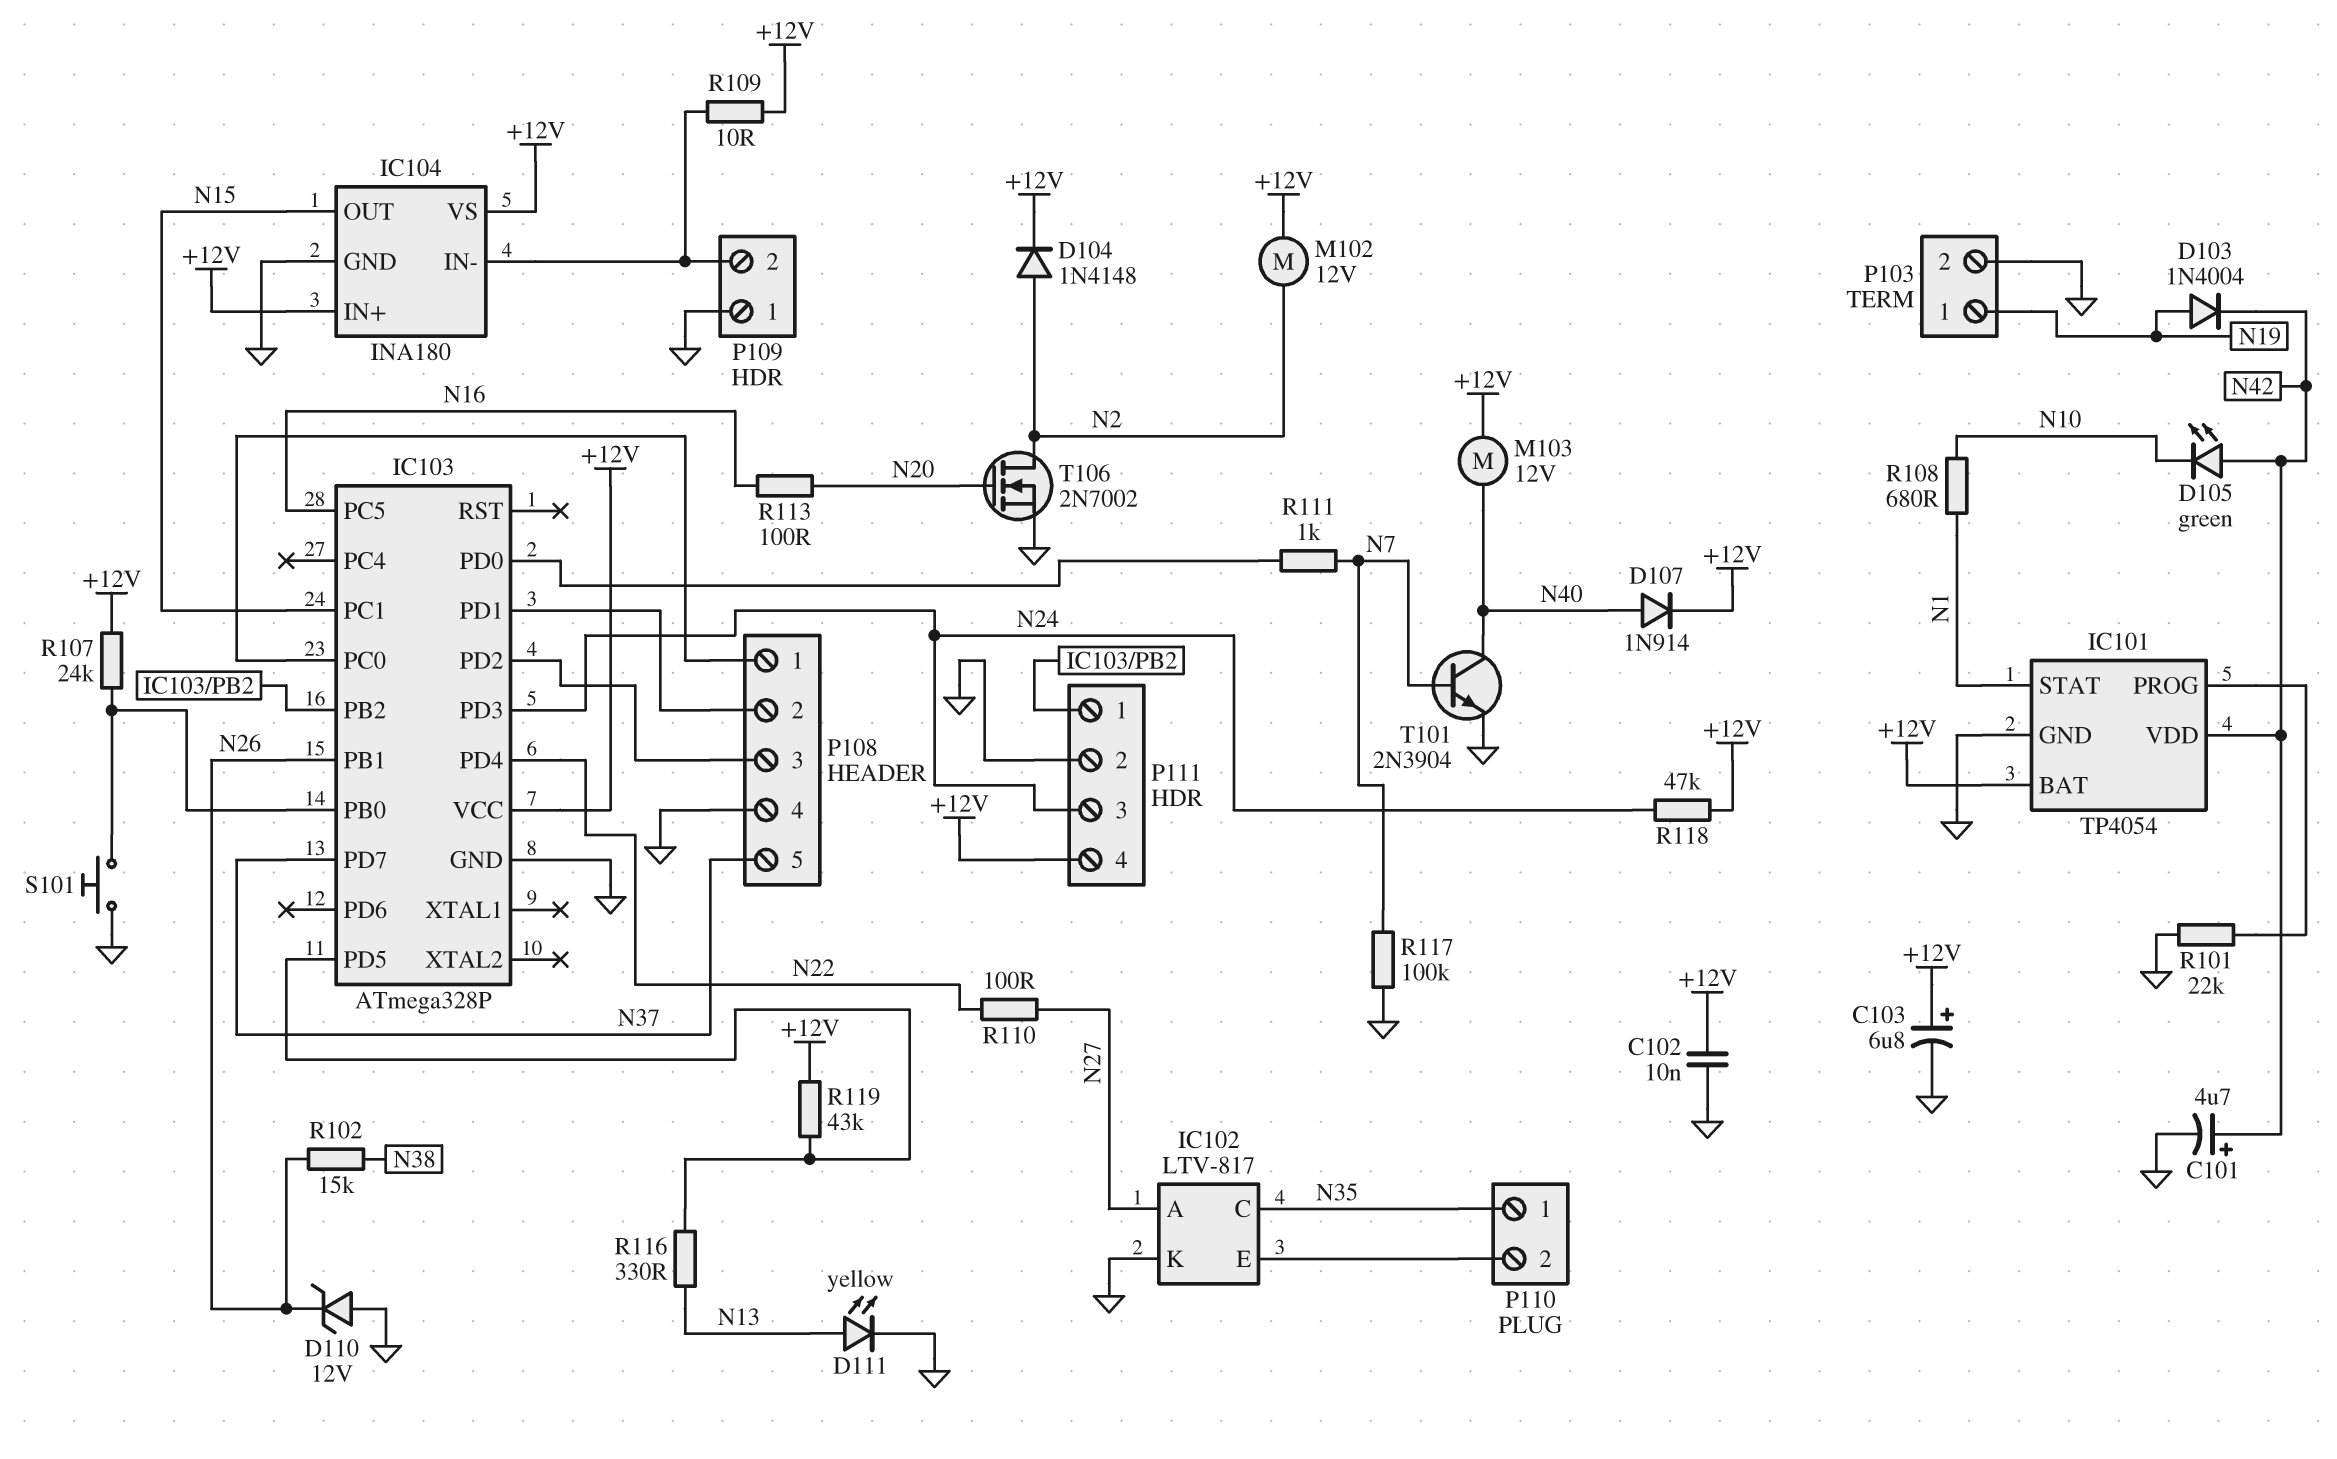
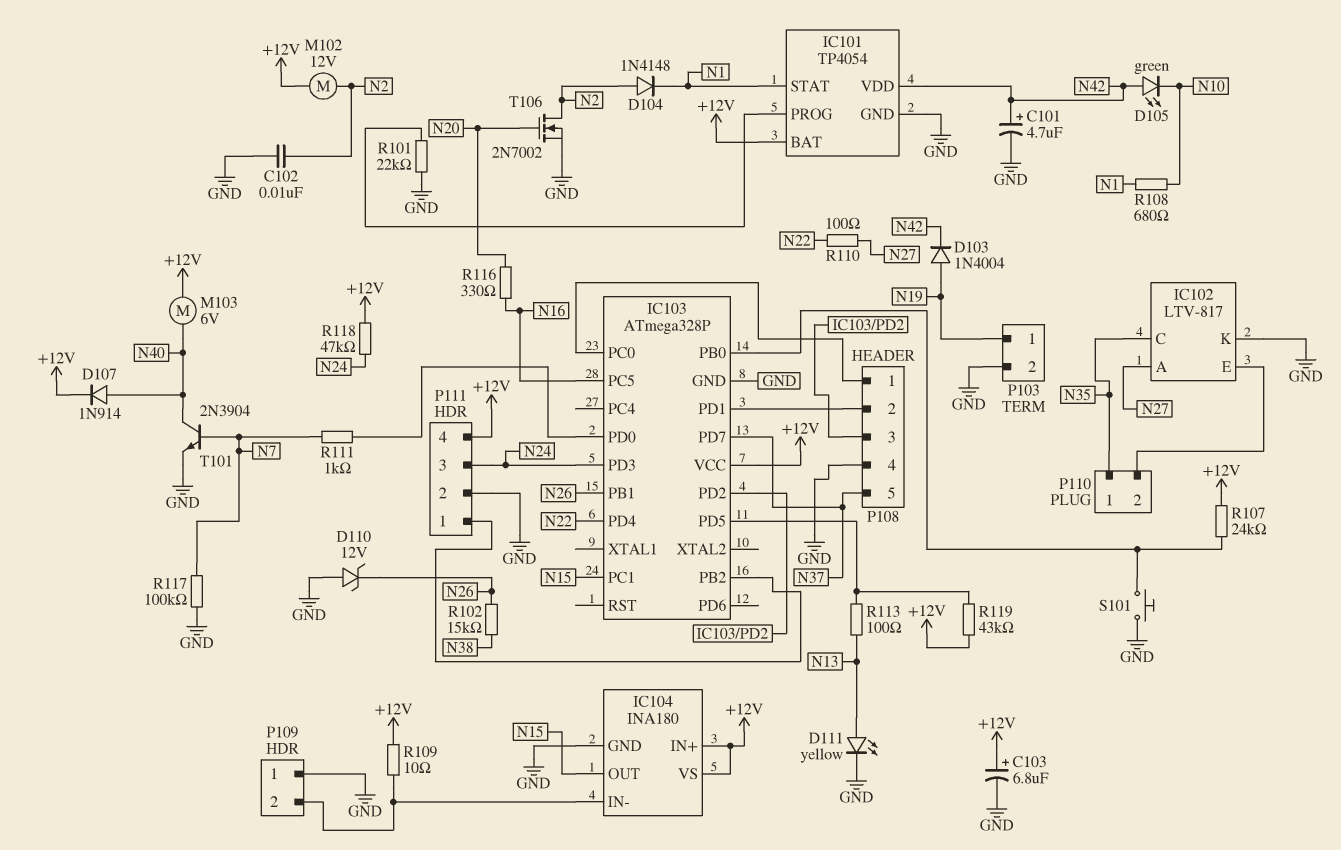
C102: 10nF (+12V, GND) -> 10nF (GND, N2)
D104: diode 1N4148 (A N2, K +12V) -> diode 1N4148 (A N2, K N1)
M103: motor 12V (+12V, N40) -> motor 6V (+12V, N40)
R113: 100 (N16, N20) -> 100 (IC103/PD5, N13)
R116: 330 (IC103/PD5, N13) -> 330 (N16, N20)

